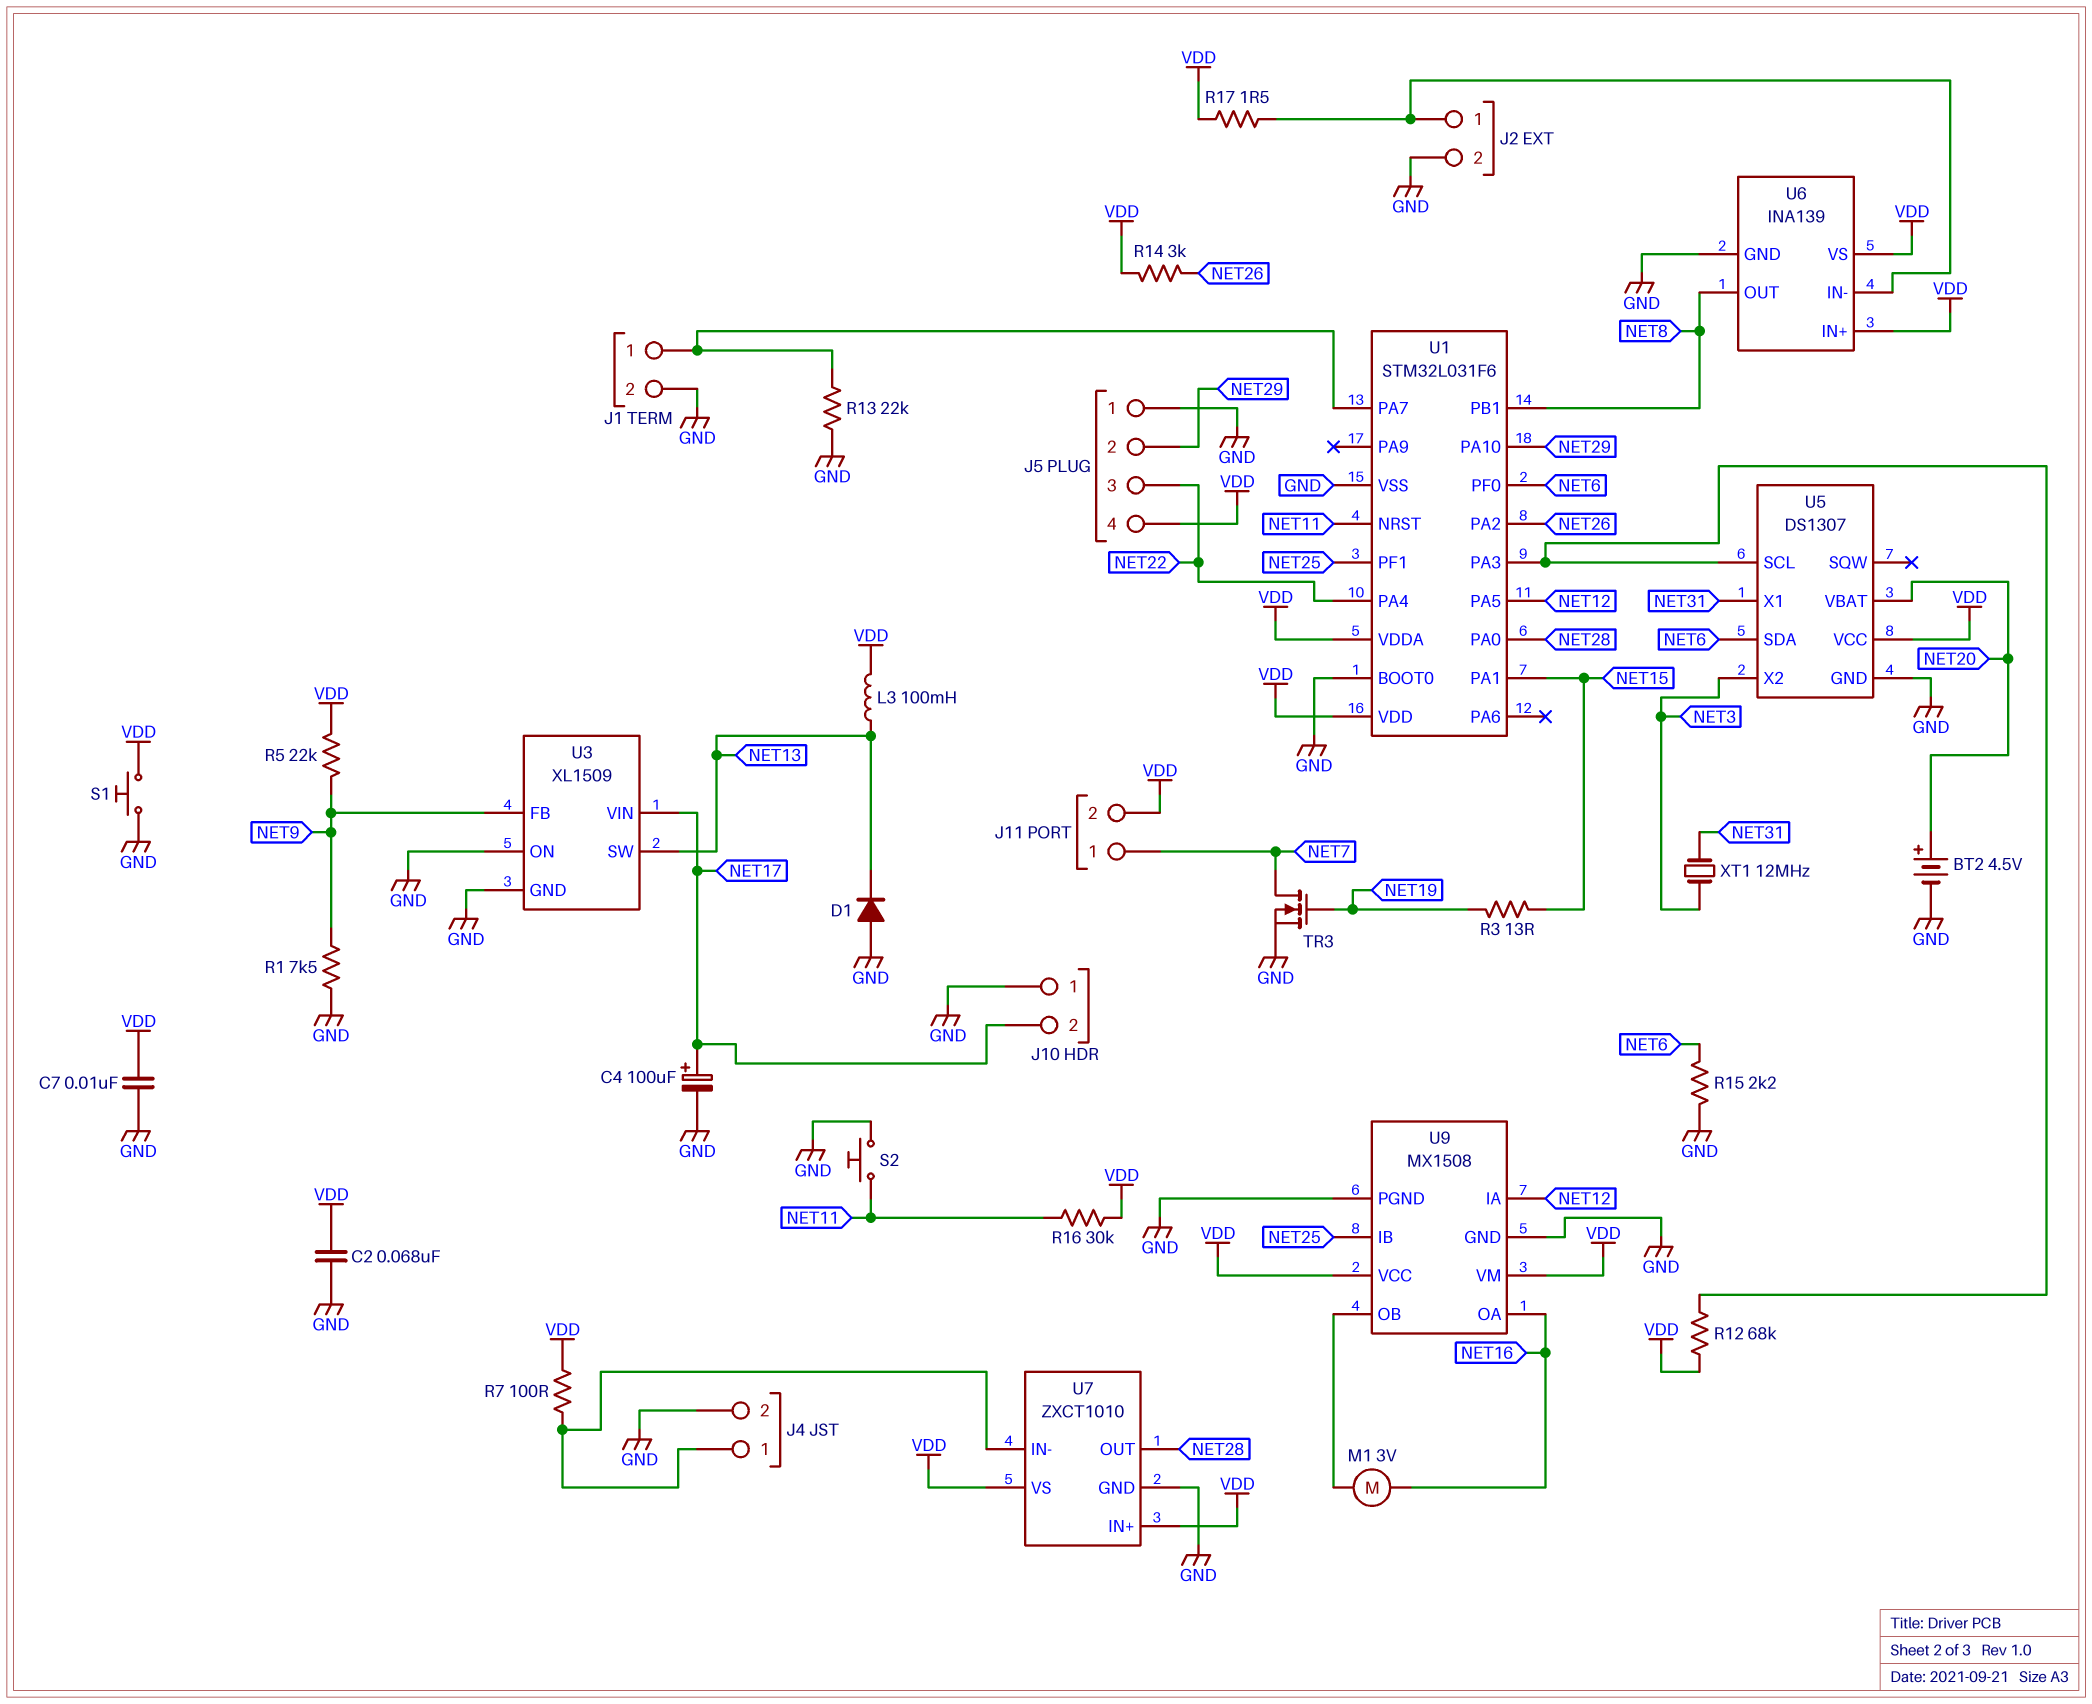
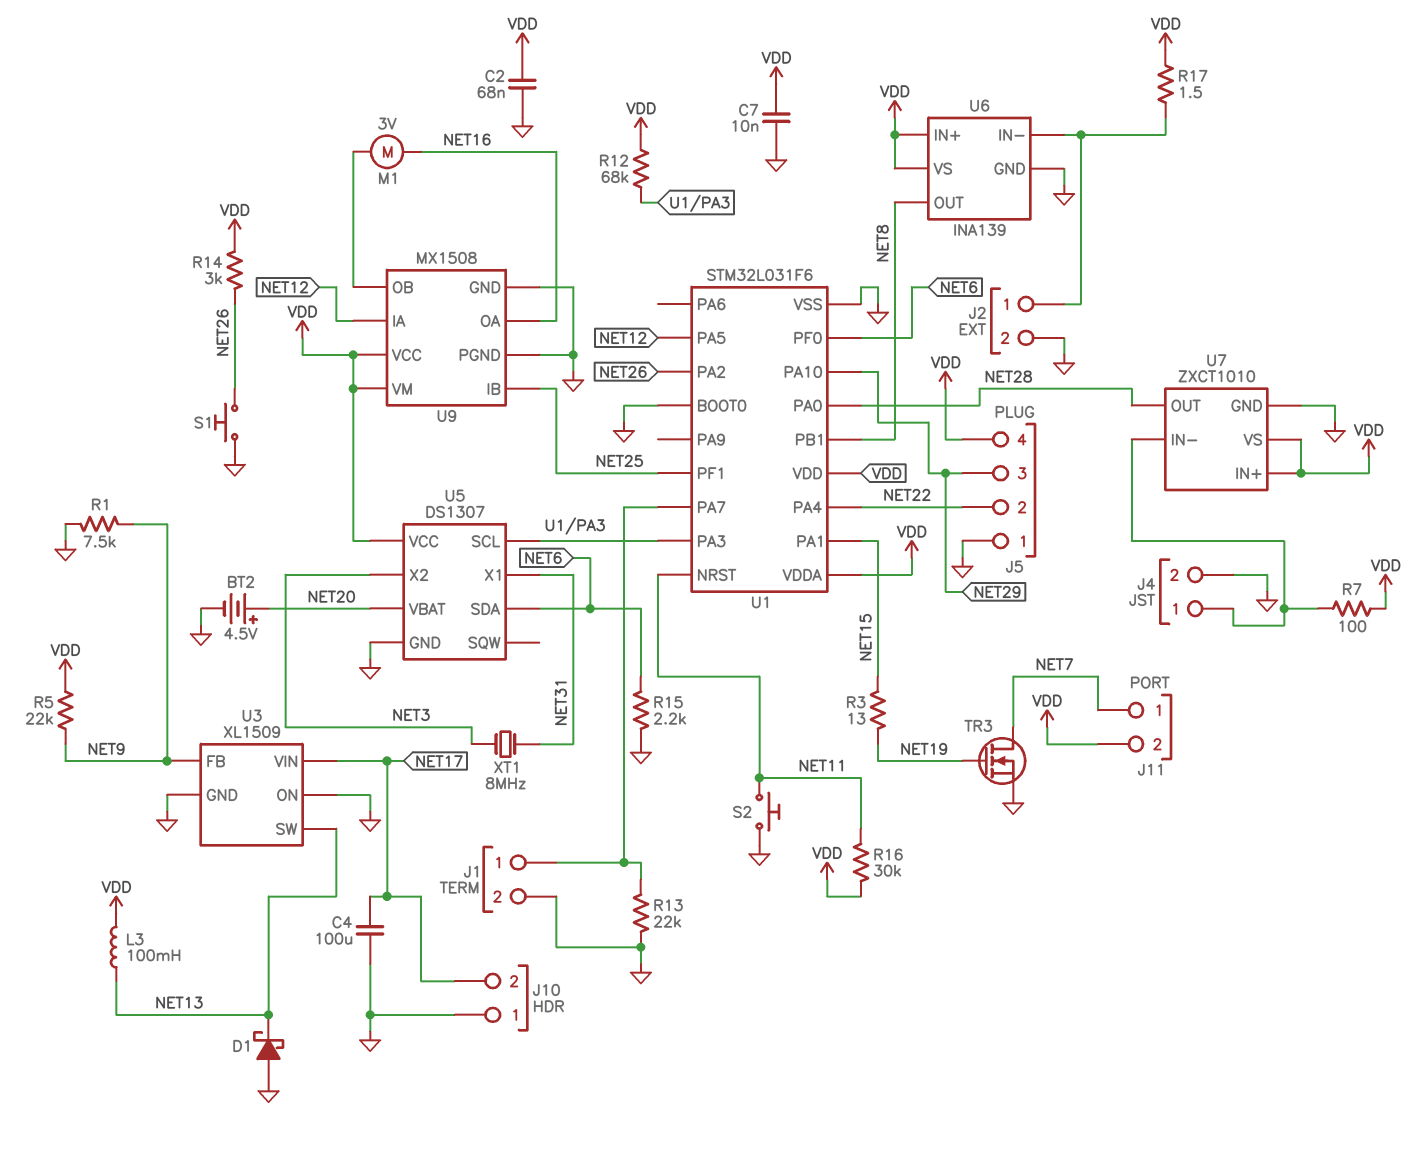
C4: 100uF (plus NET17, minus GND) -> 100uF (GND, NET17)
D1: diode (A GND, K NET13) -> schottky (A GND, K NET13)
J5 pin 2: NET29 -> NET22
J5 pin 3: NET22 -> NET29
S1: button (GND, VDD) -> button (GND, NET26)
XT1: 12MHz (NET3, NET31) -> 8MHz (NET3, NET31)

